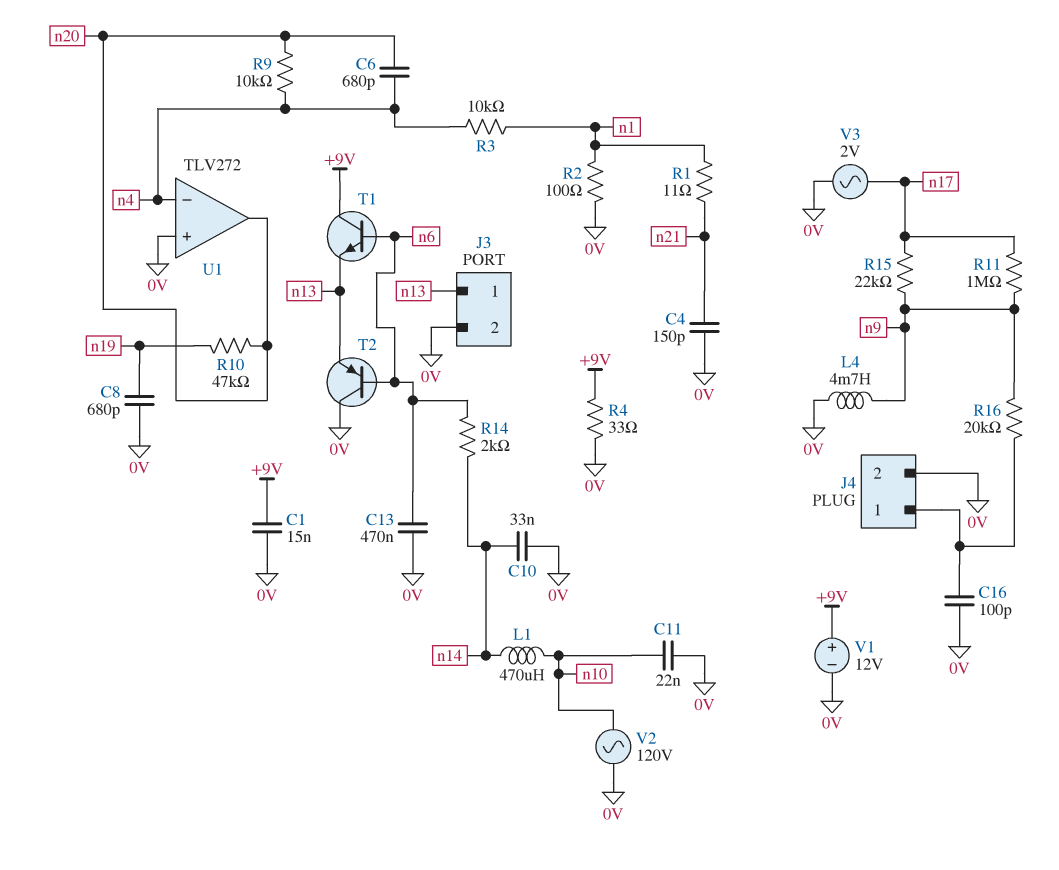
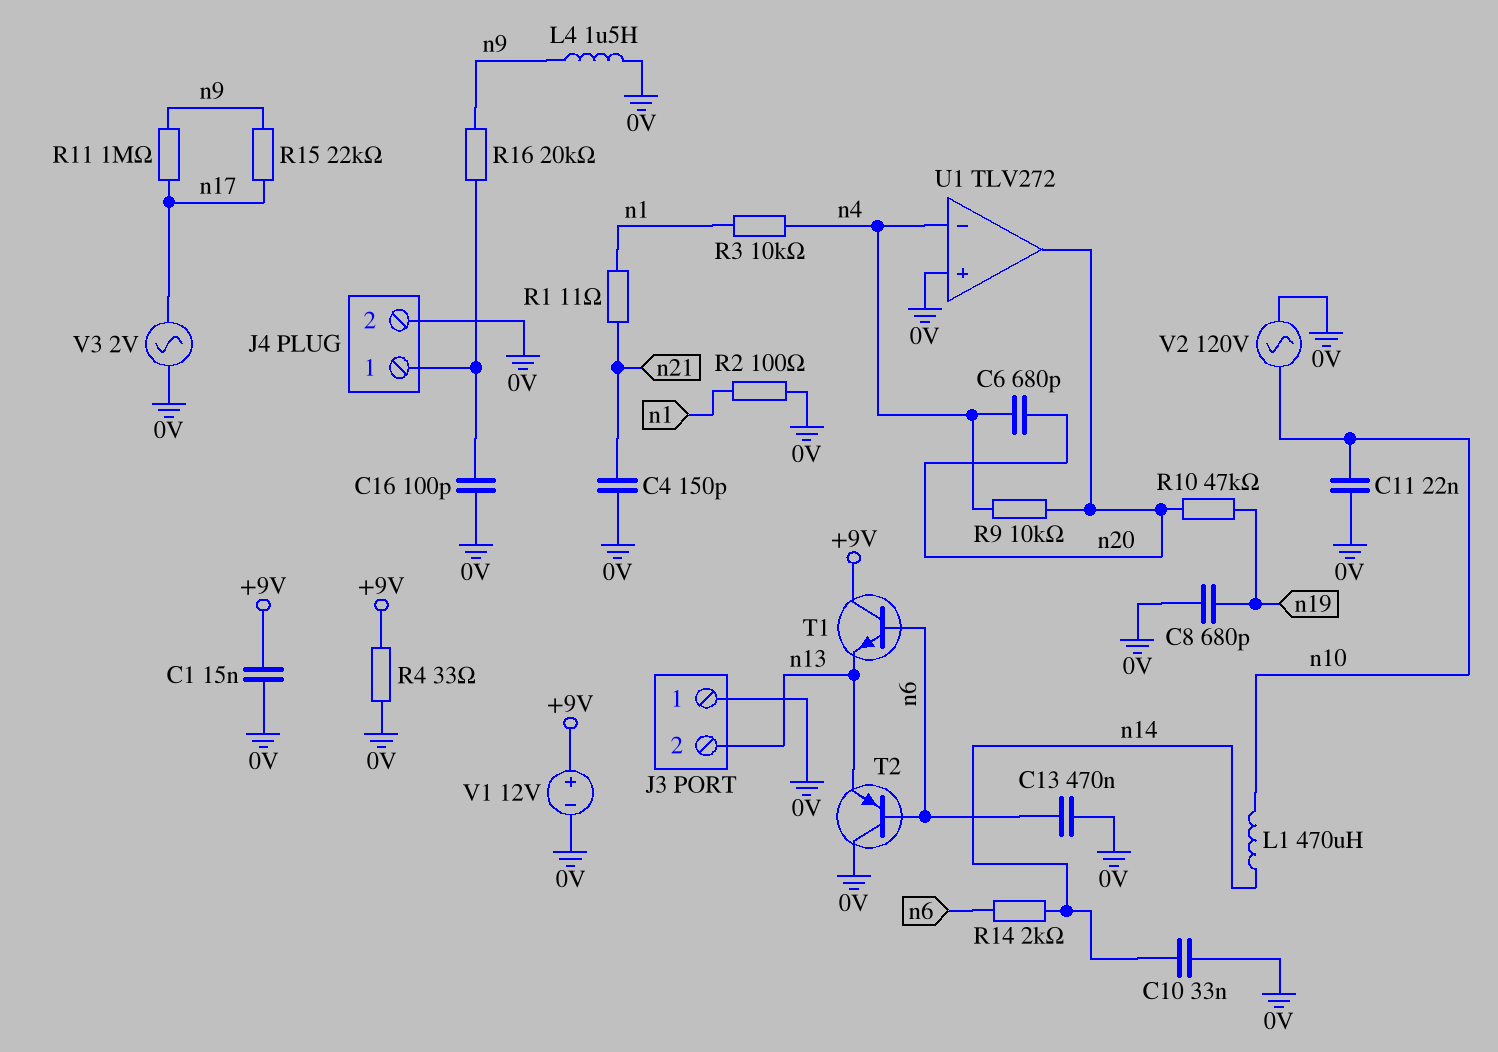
J3 pin 1: n13 -> 0V
J3 pin 2: 0V -> n13
L4: 4.7mH (0V, n9) -> 1.5uH (0V, n9)

